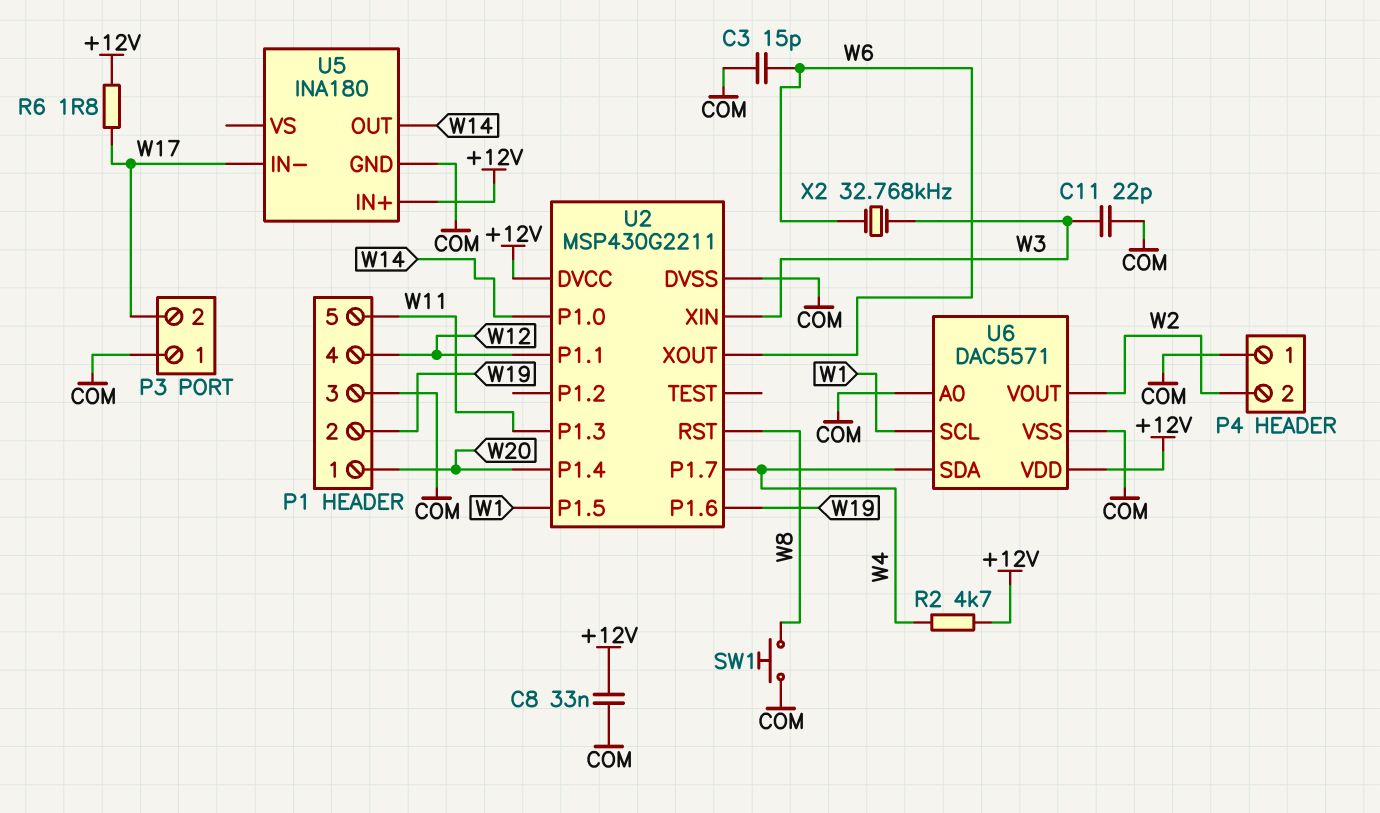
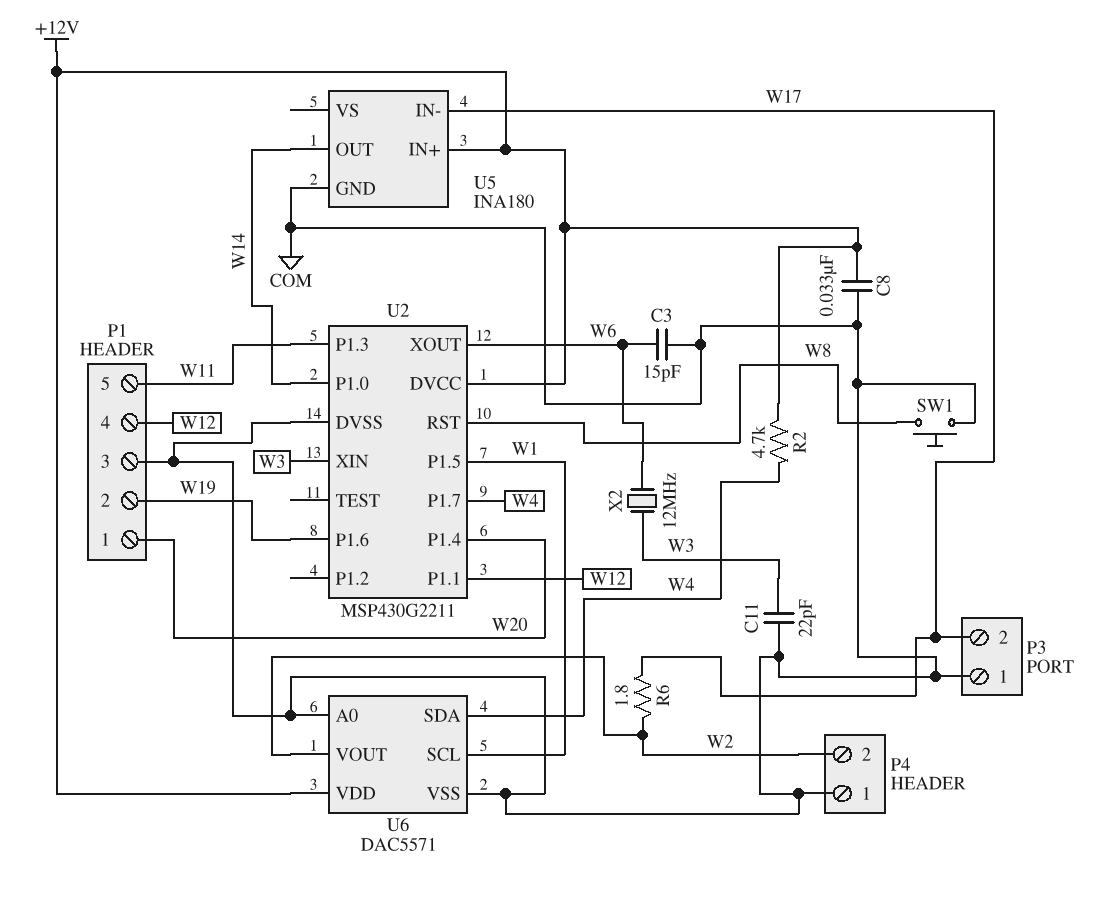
R6: 1.8 (+12V, W17) -> 1.8 (W2, W17)
X2: 32.768kHz (W3, W6) -> 12MHz (W3, W6)

